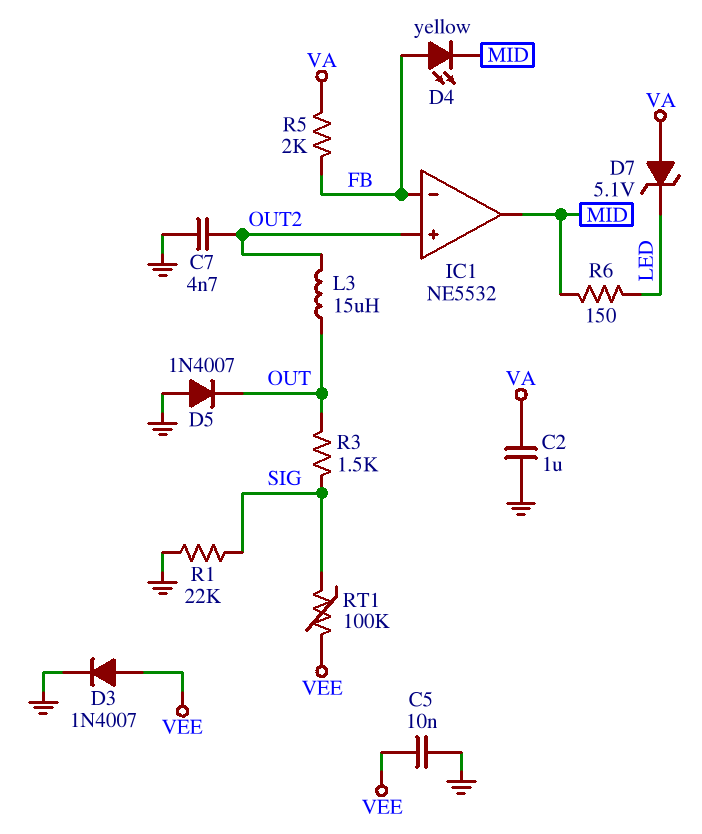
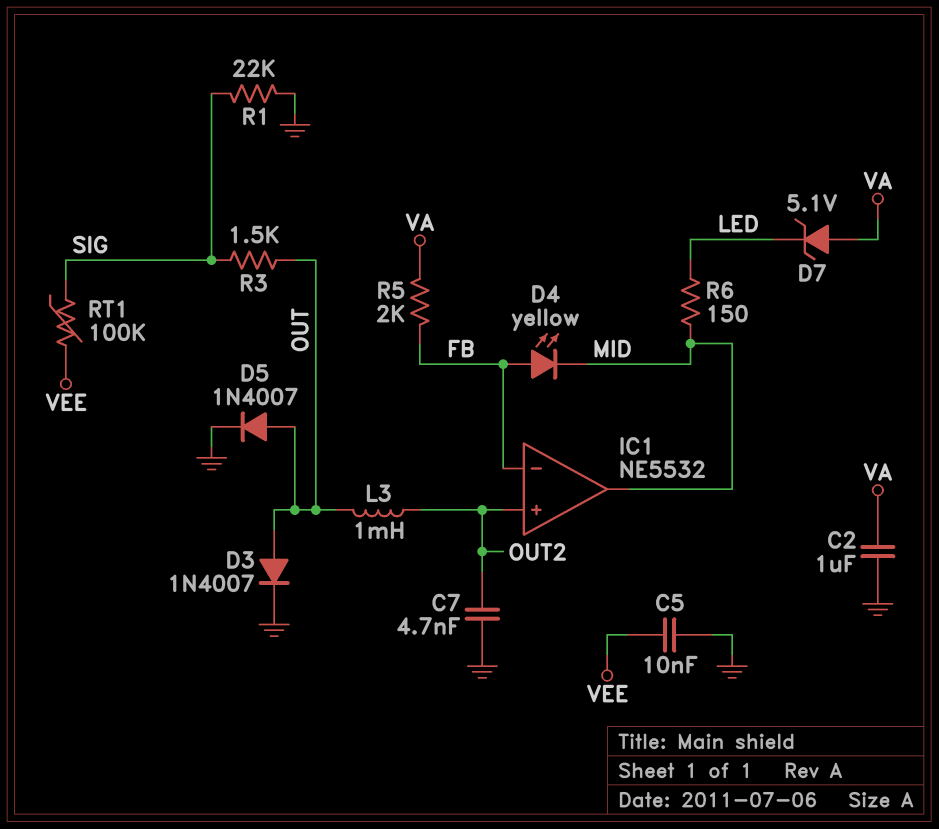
D3: diode 1N4007 (A VEE, K GND) -> diode 1N4007 (A OUT, K GND)
D5: diode 1N4007 (A GND, K OUT) -> diode 1N4007 (A OUT, K GND)
L3: 15uH (OUT, OUT2) -> 1mH (OUT, OUT2)

